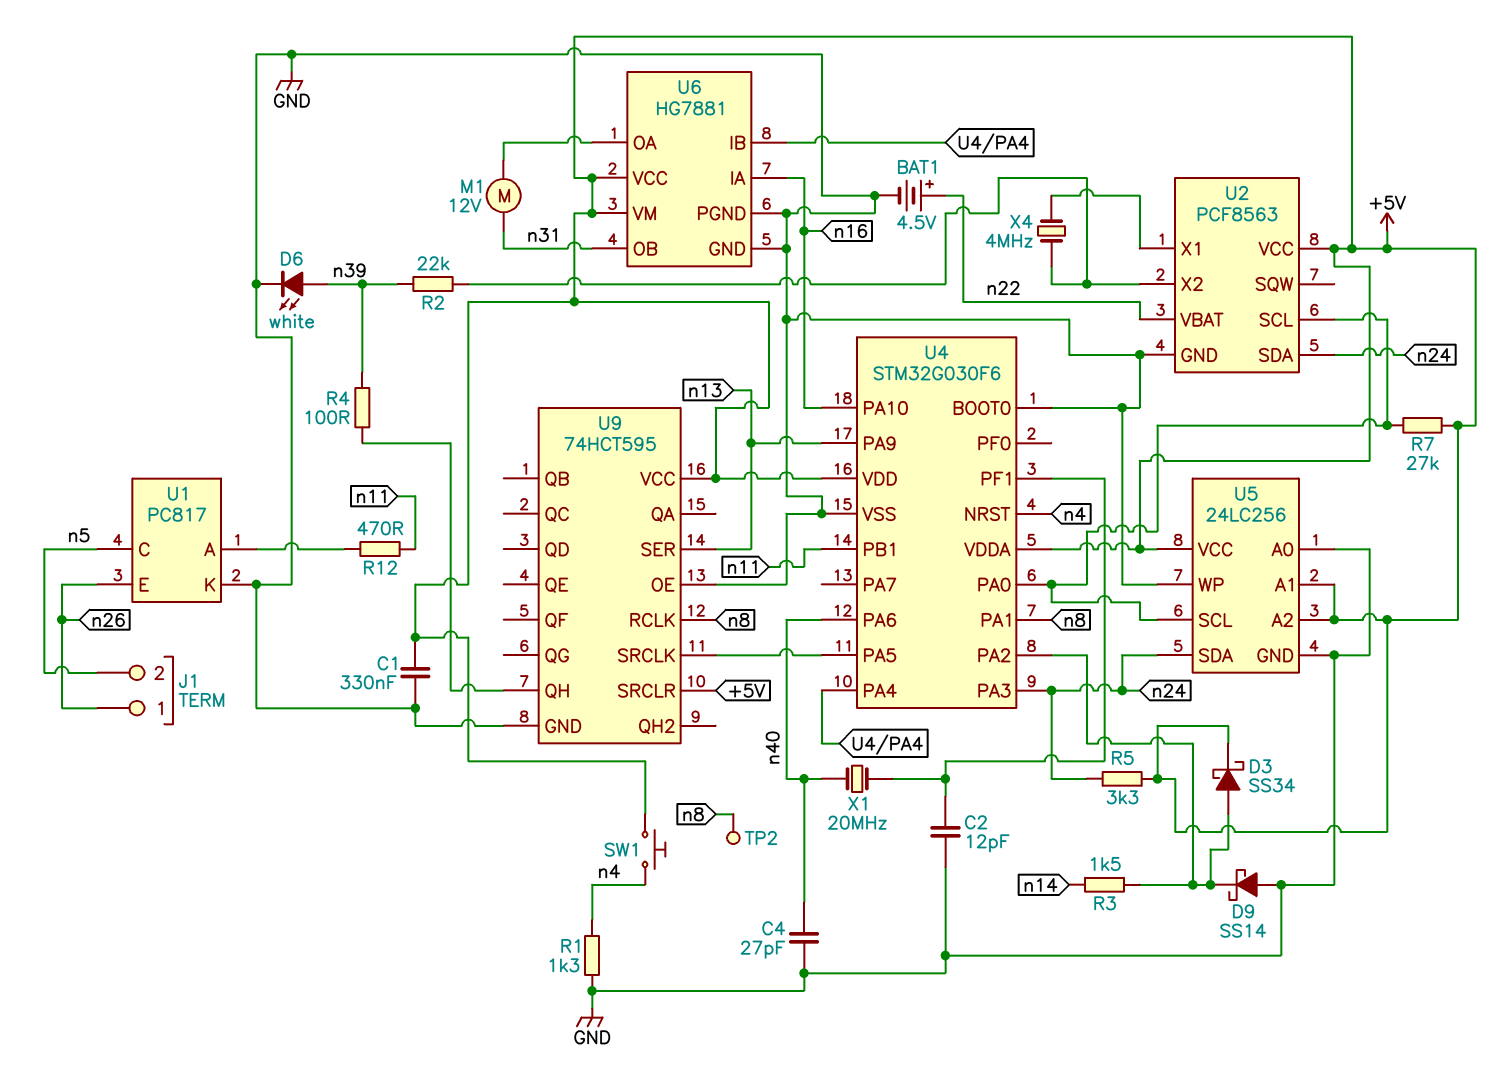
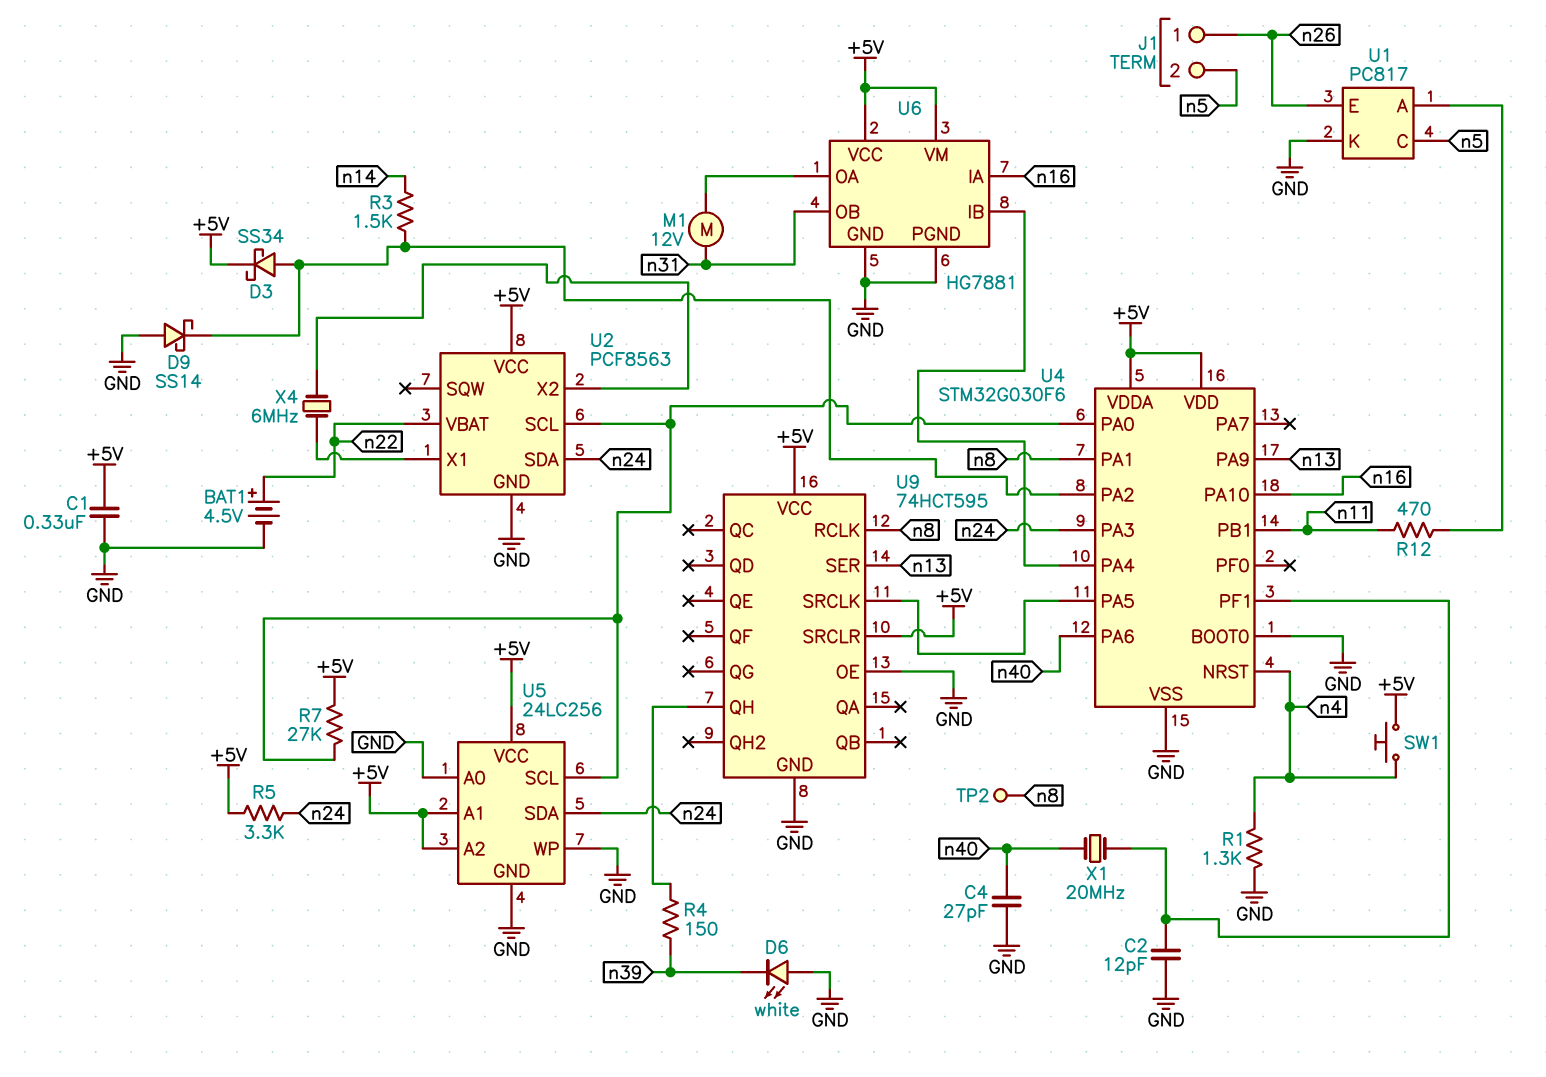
D6: LED white (A n39, K GND) -> LED white (A GND, K n39)
R2: 22k (U2/X2, n39) -> none
R4: 100 (U9/QH, n39) -> 150 (U9/QH, n39)
X4: 4MHz (U2/X1, U2/X2) -> 6MHz (U2/X1, U2/X2)

